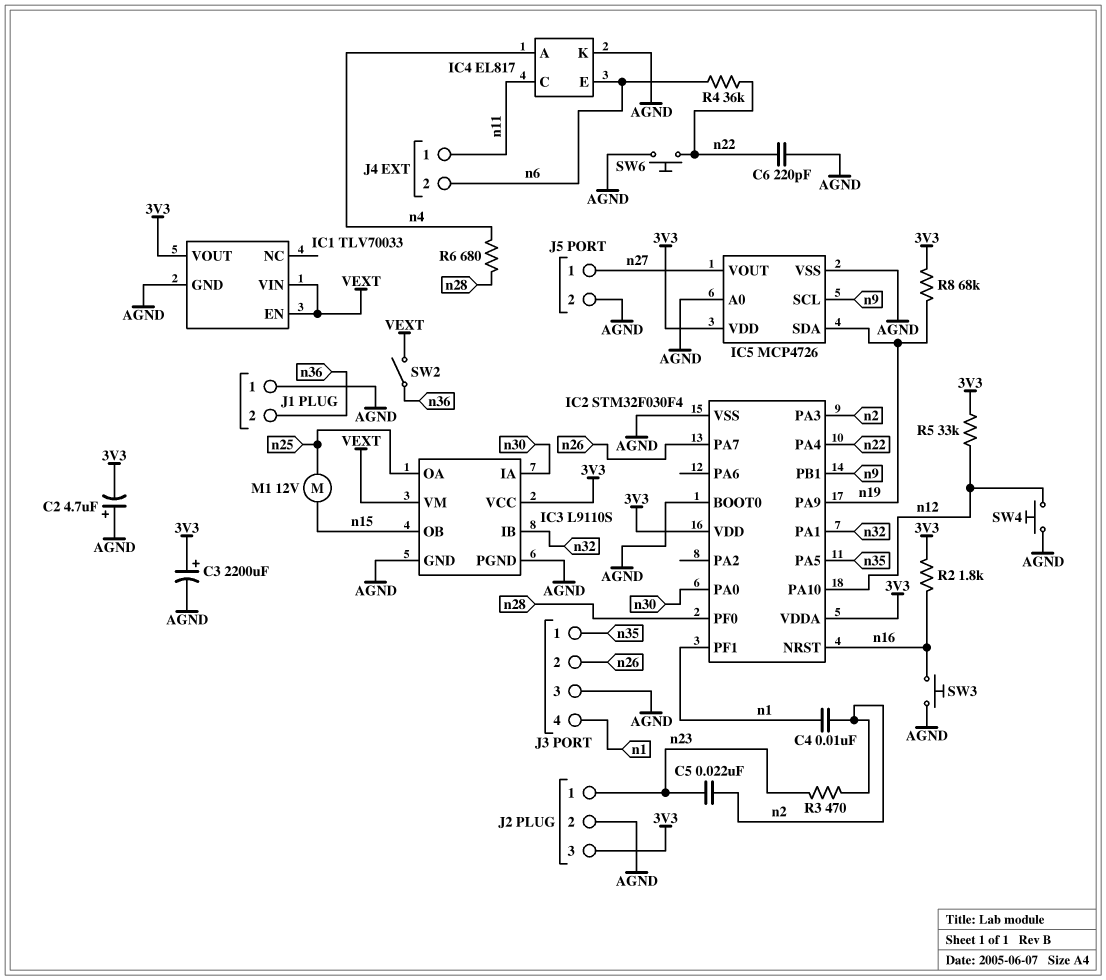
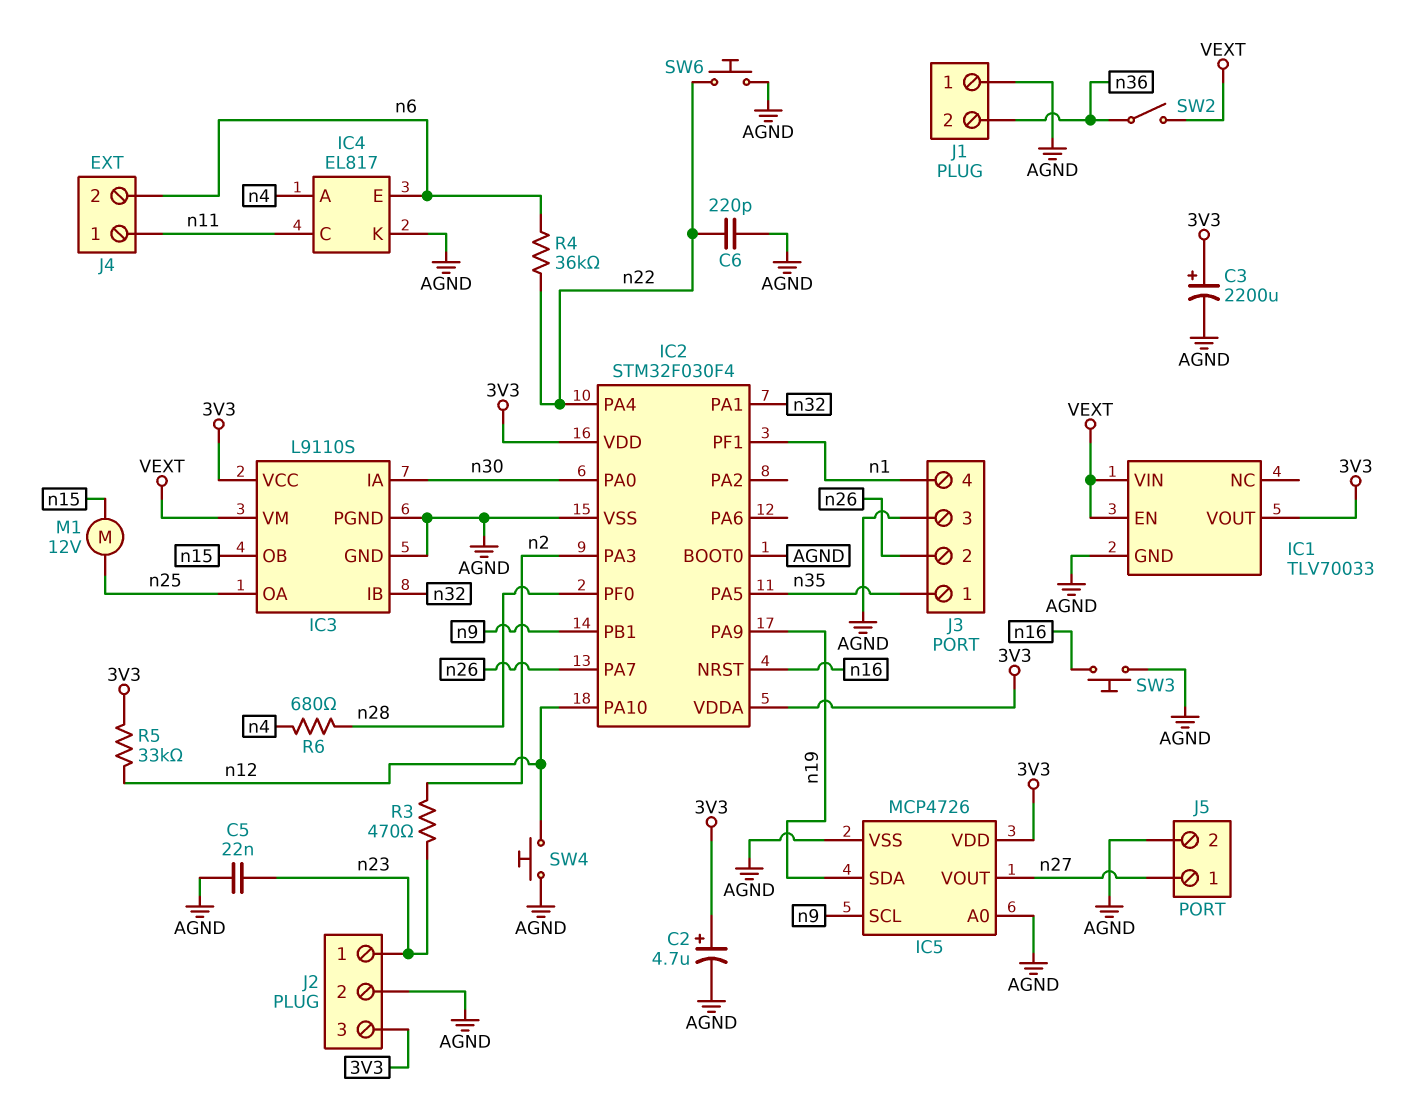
C2: 4.7uF (plus AGND, minus 3V3) -> 4.7uF (plus 3V3, minus AGND)
C4: 10nF (n1, n2) -> none
C5: 22nF (n2, n23) -> 22nF (AGND, n23)
R2: 1.8k (3V3, n16) -> none
R8: 68k (3V3, n19) -> none

